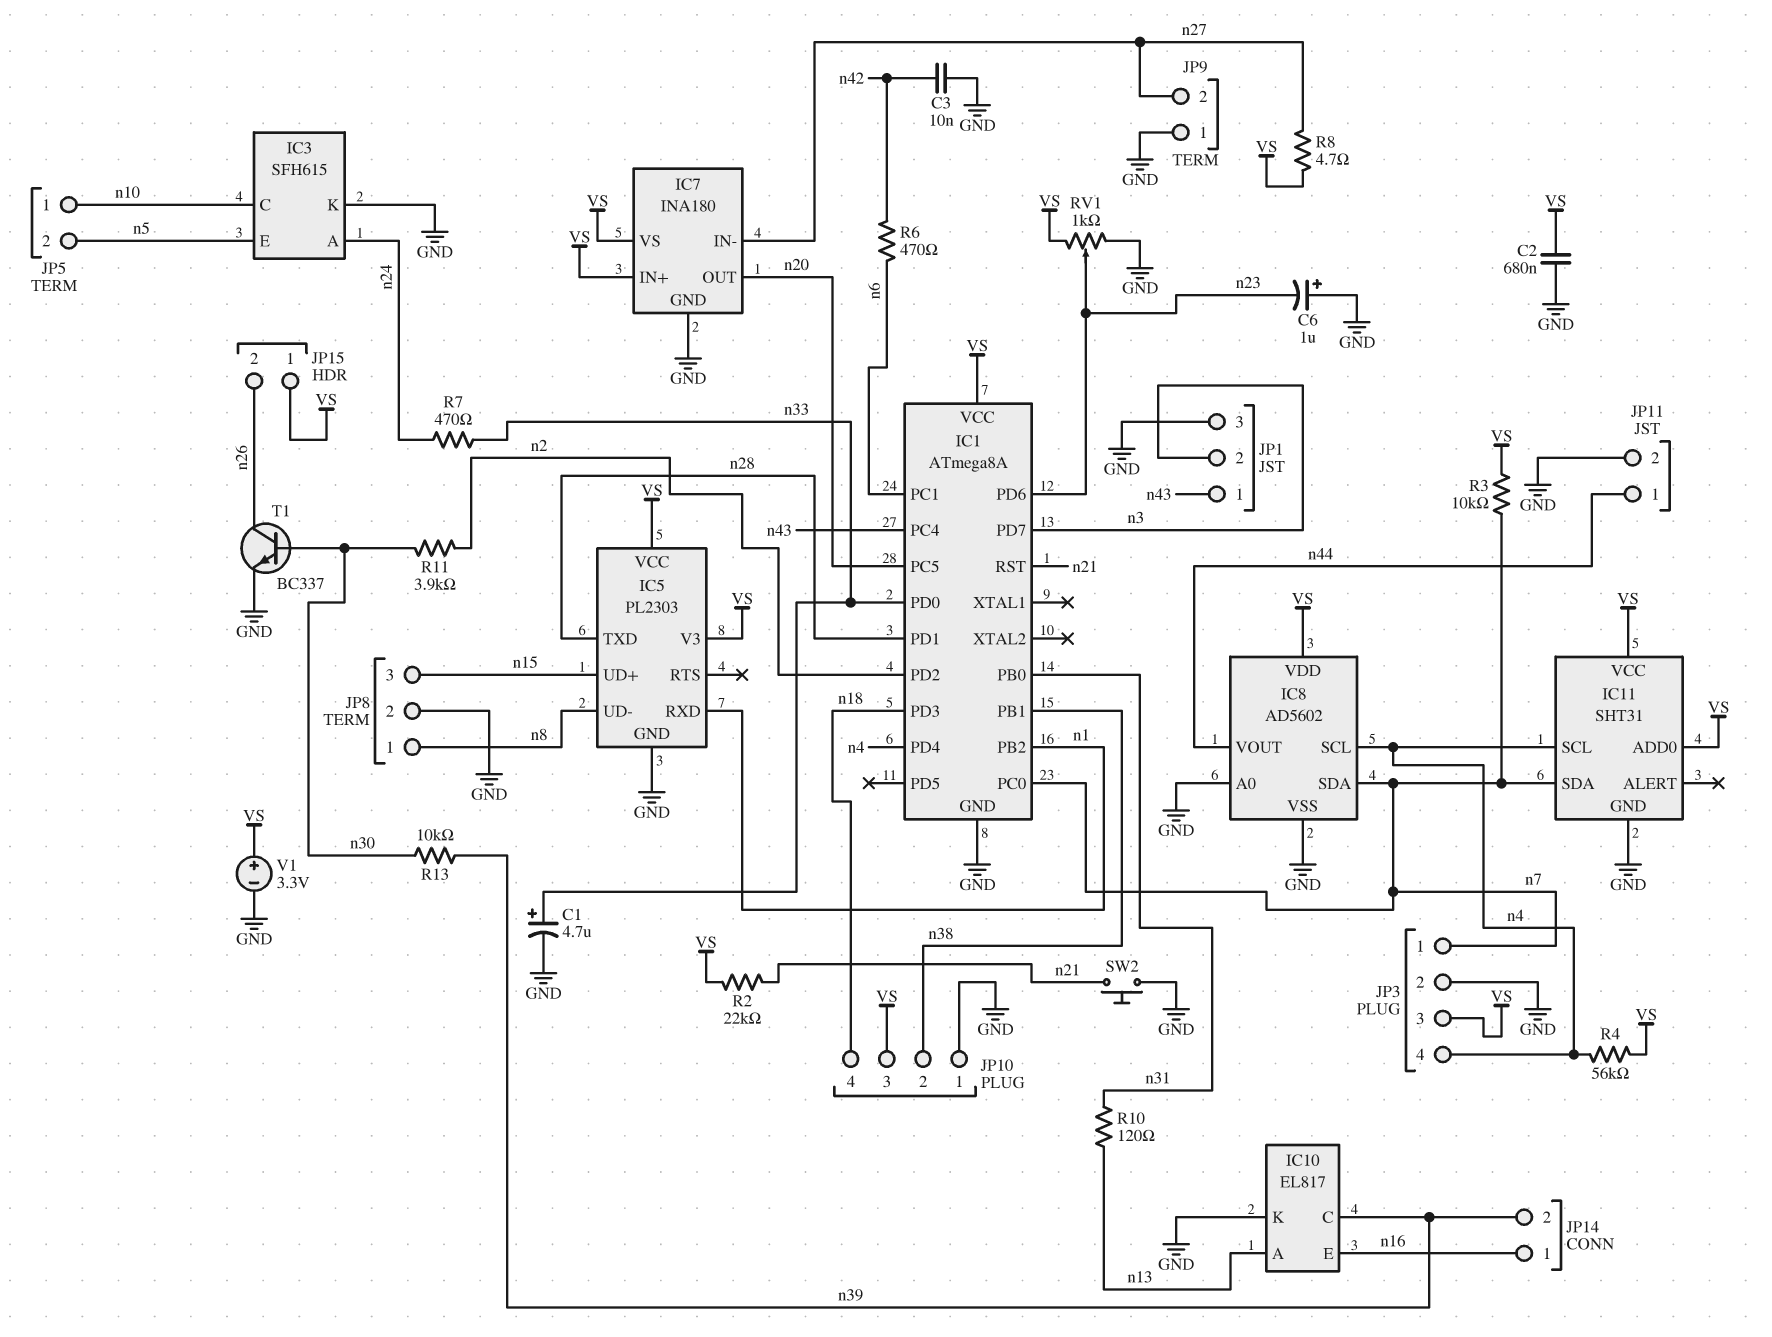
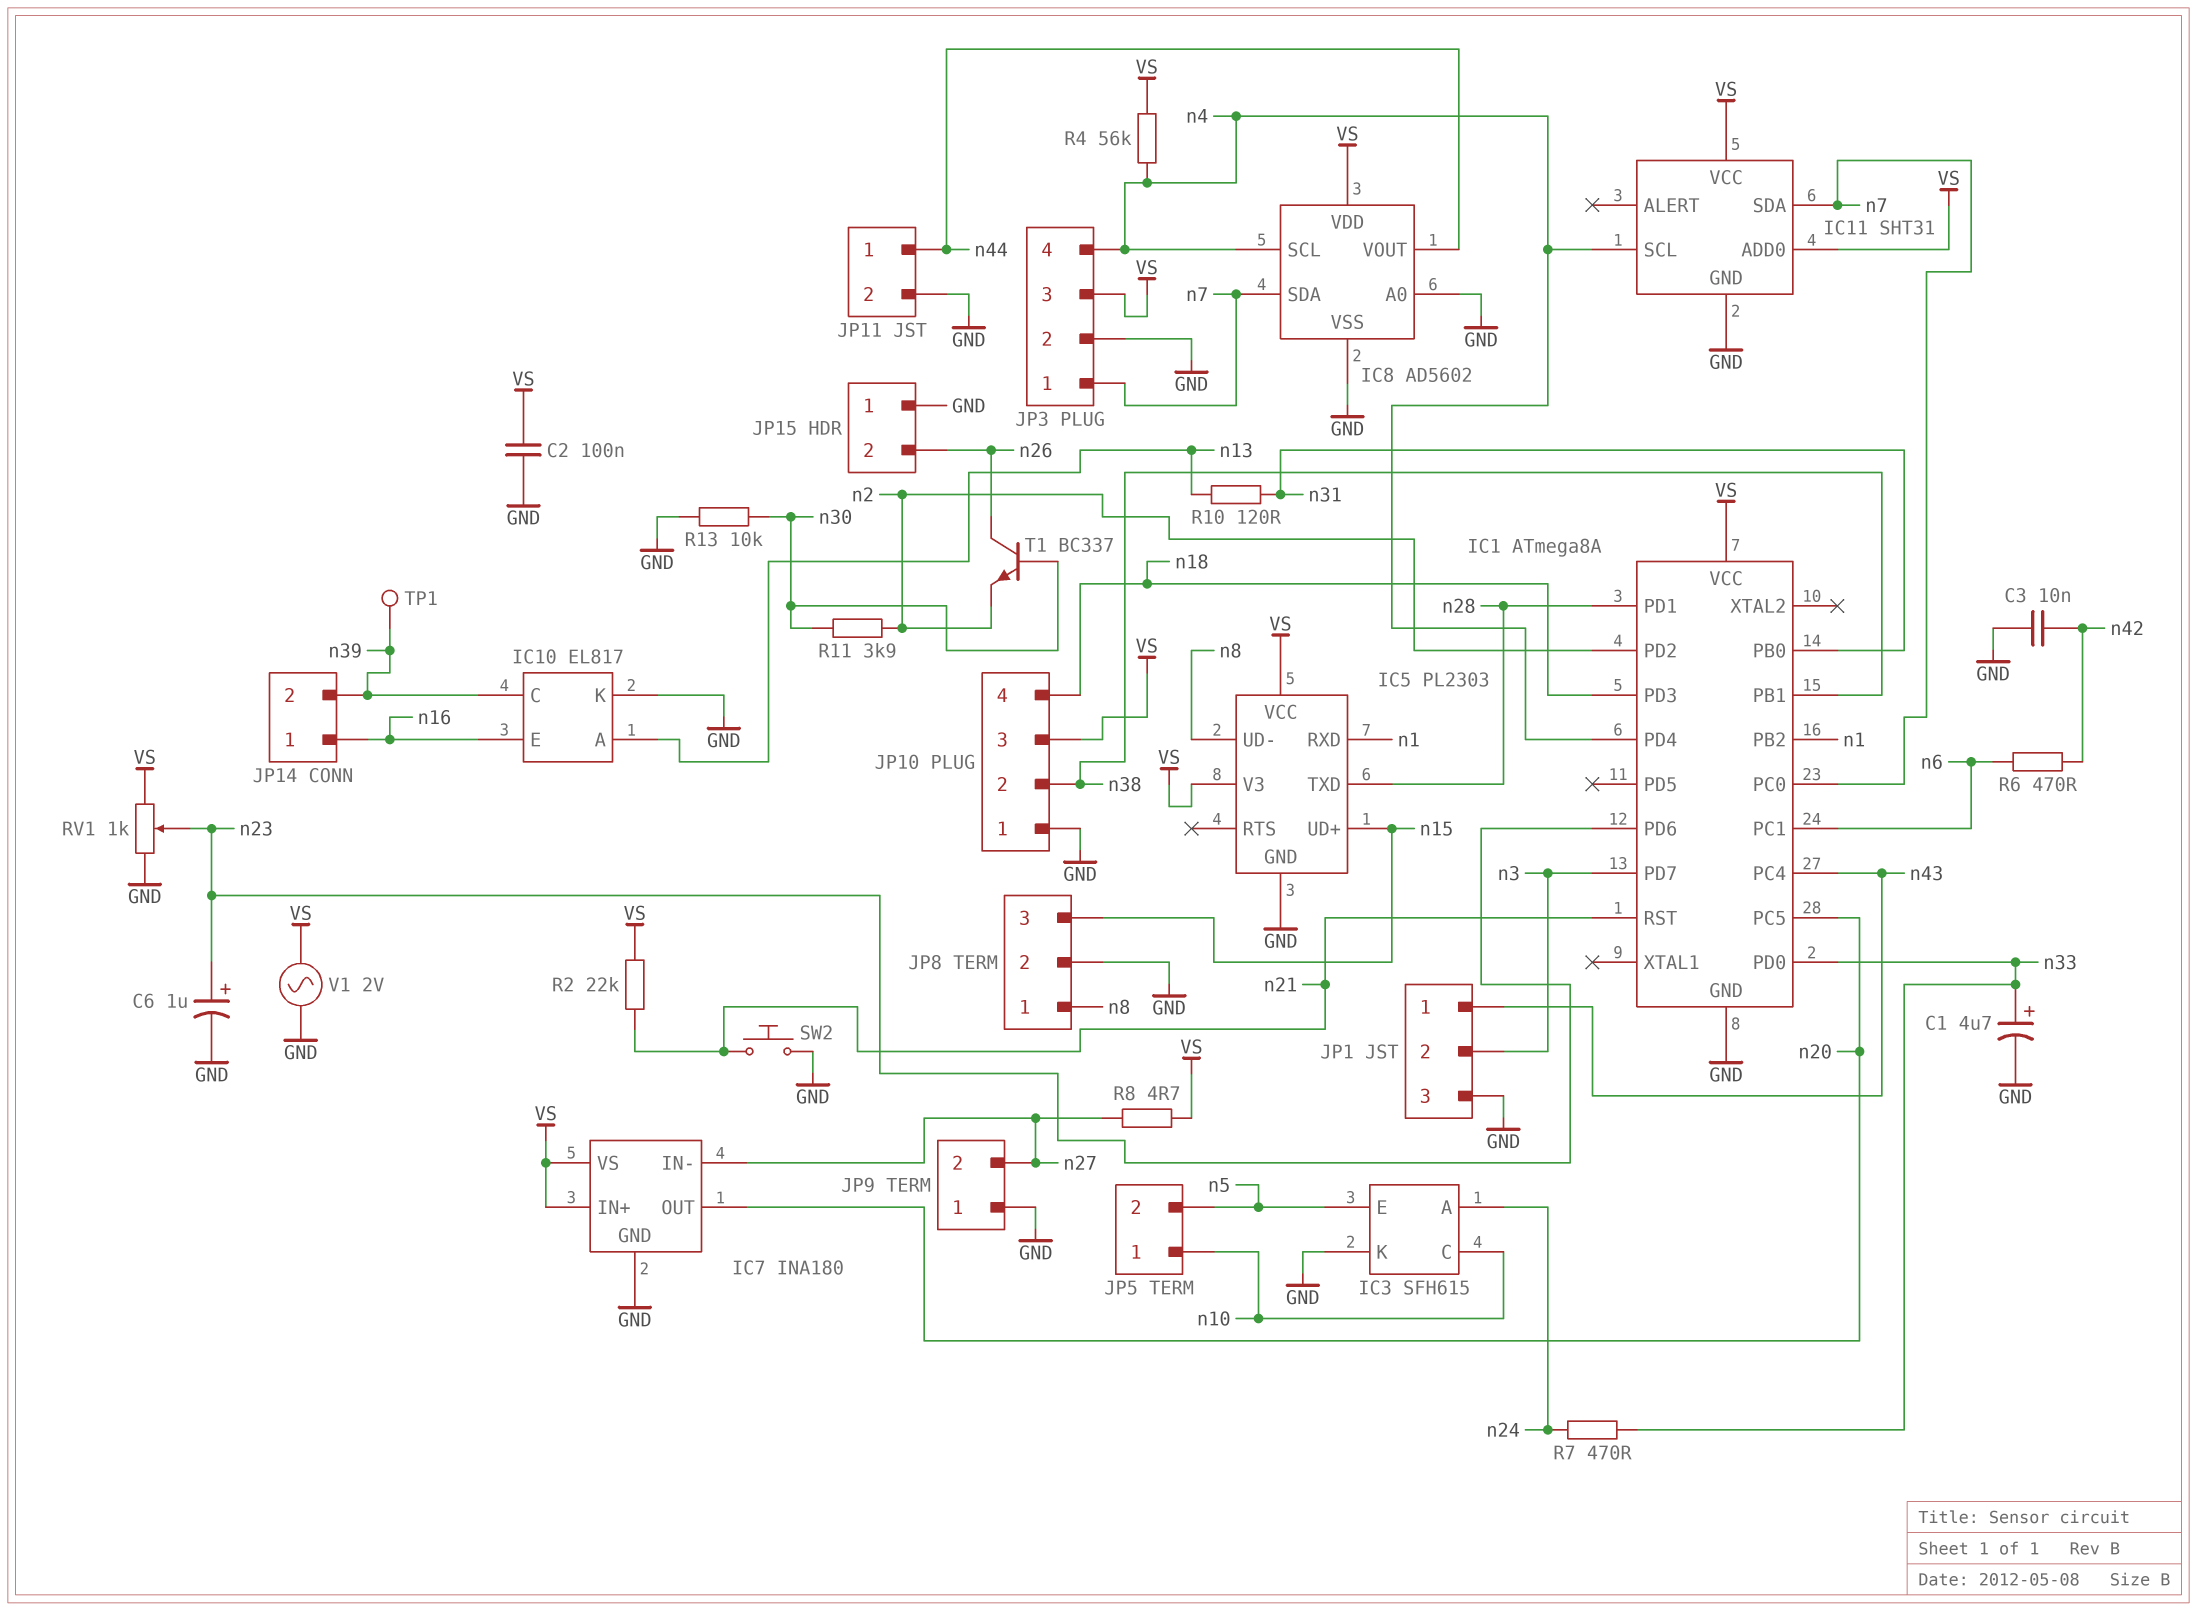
C2: 680nF (GND, VS) -> 100nF (GND, VS)
C6: 1uF (plus GND, minus n23) -> 1uF (plus n23, minus GND)
JP15 pin 1: VS -> GND
R3: 10k (VS, n7) -> none
R13: 10k (n30, n39) -> 10k (GND, n30)
T1: NPN BC337 (B n30, C n26, E GND) -> NPN BC337 (B n30, C n26, E n2)
TP1: none -> test point (n39)
V1: 3.3V (plus VS, minus GND) -> AC 2V (GND, VS)

